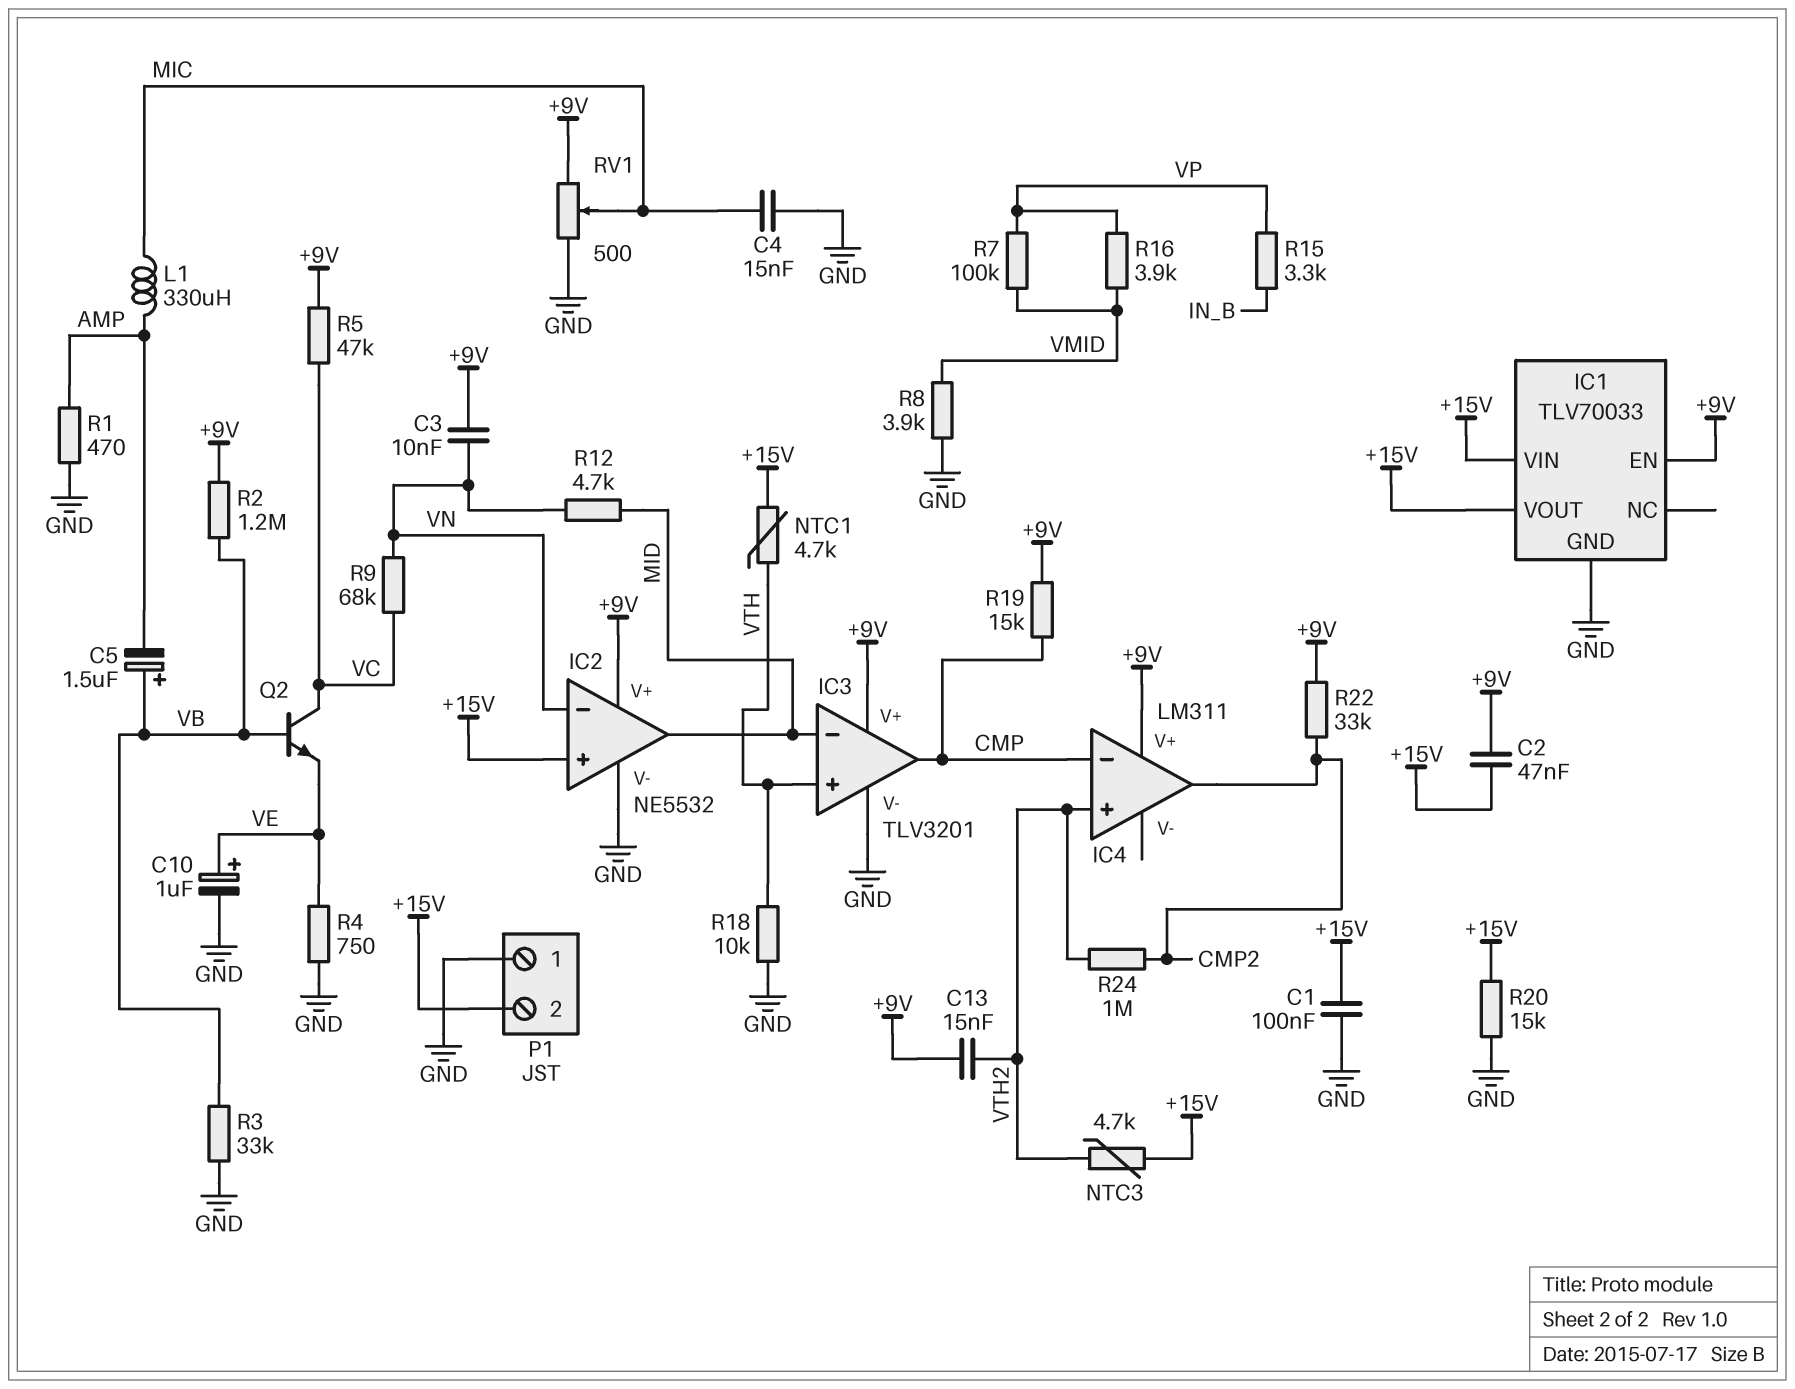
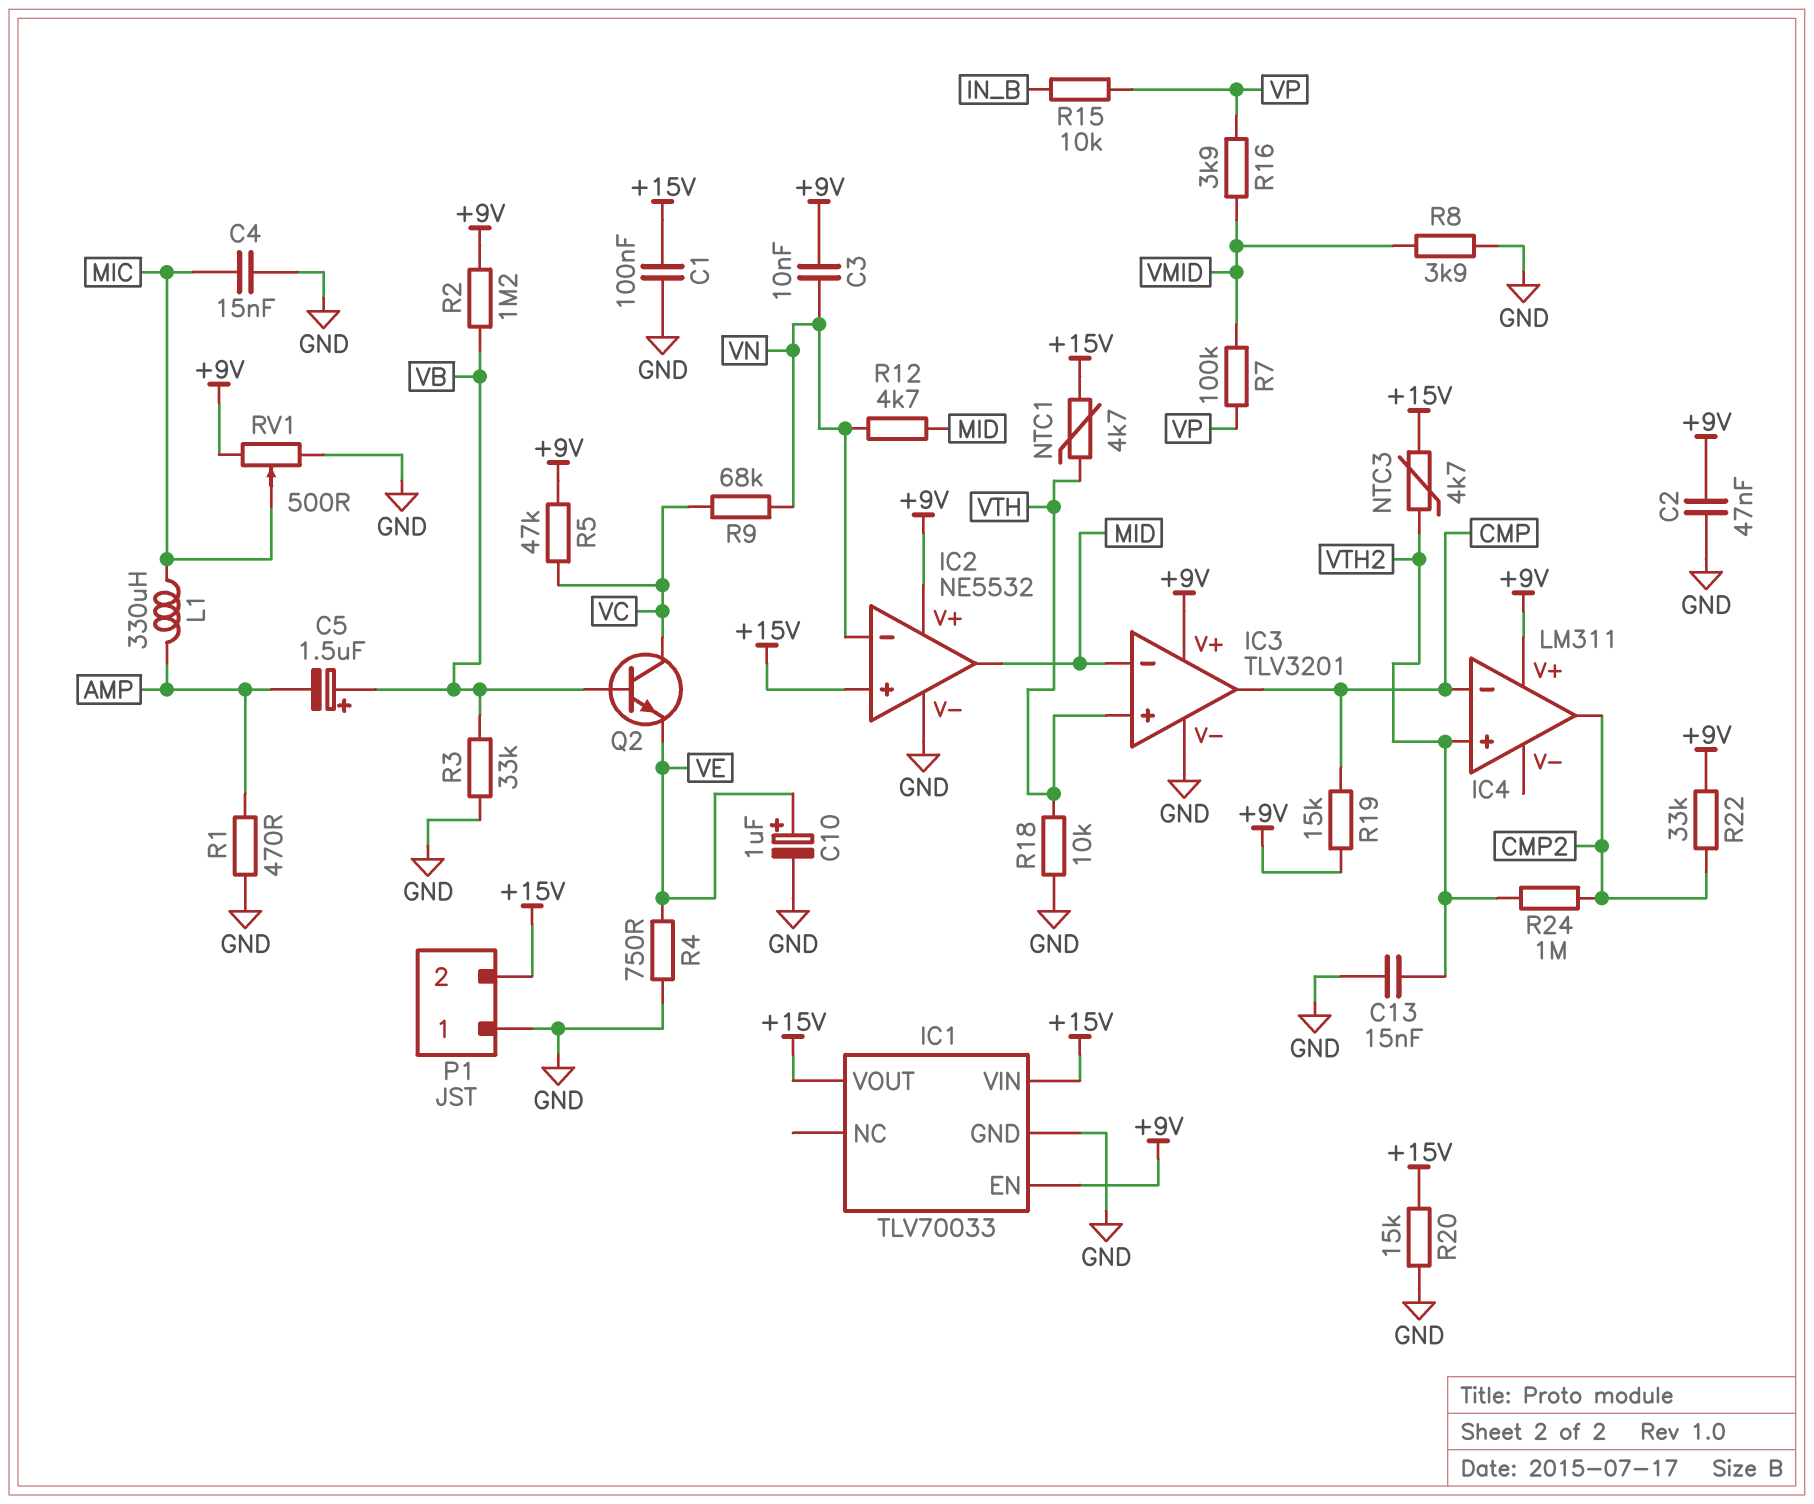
C2: 47nF (+9V, +15V) -> 47nF (+9V, GND)
C13: 15nF (+9V, VTH2) -> 15nF (GND, VTH2)
R15: 3.3k (IN_B, VP) -> 10k (IN_B, VP)

